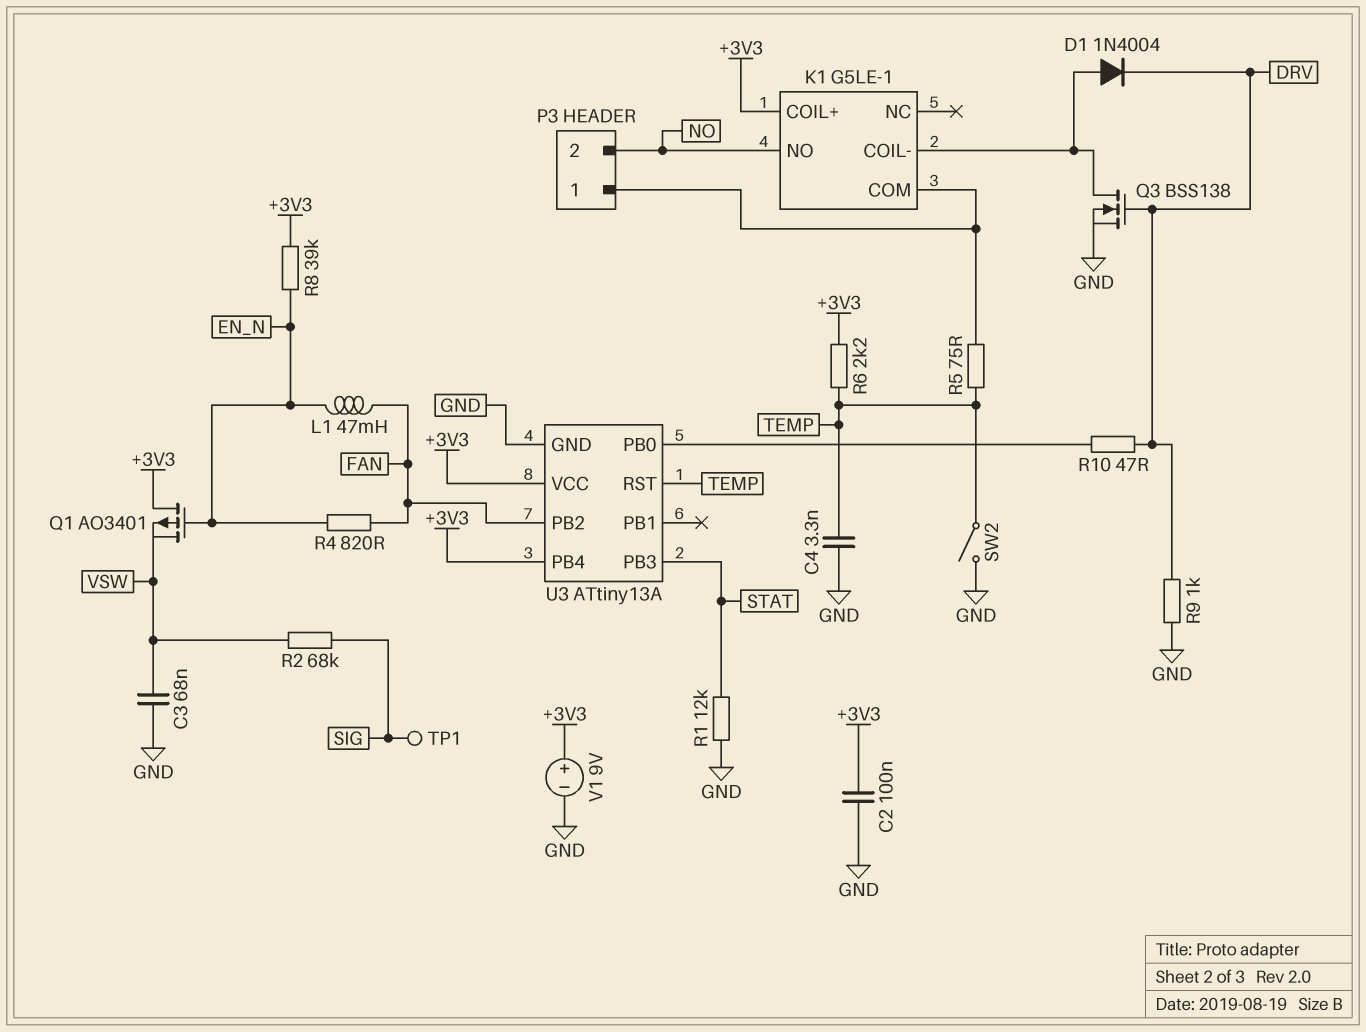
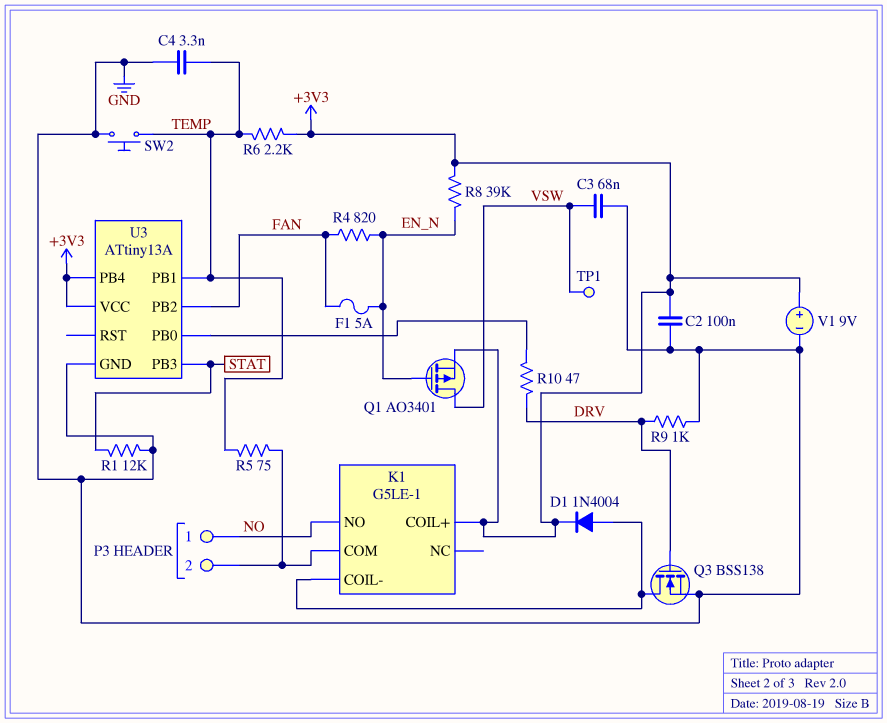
D1: diode 1N4004 (A K1/COIL-, K DRV) -> diode 1N4004 (A K1/COIL-, K +3V3)
F1: none -> 5A (EN_N, FAN)
L1: 47mH (EN_N, FAN) -> none
P3 pin 1: K1/COM -> NO
P3 pin 2: NO -> K1/COM
Q1: PMOS AO3401 (G EN_N, D +3V3, S VSW) -> PMOS AO3401 (G EN_N, D VSW, S +3V3)
R2: 68k (SIG, VSW) -> none
SW2: switch (GND, TEMP) -> button (GND, TEMP)
TP1: test point (SIG) -> test point (VSW)
U3 pin PB1: none -> TEMP
U3 pin RST: TEMP -> none

